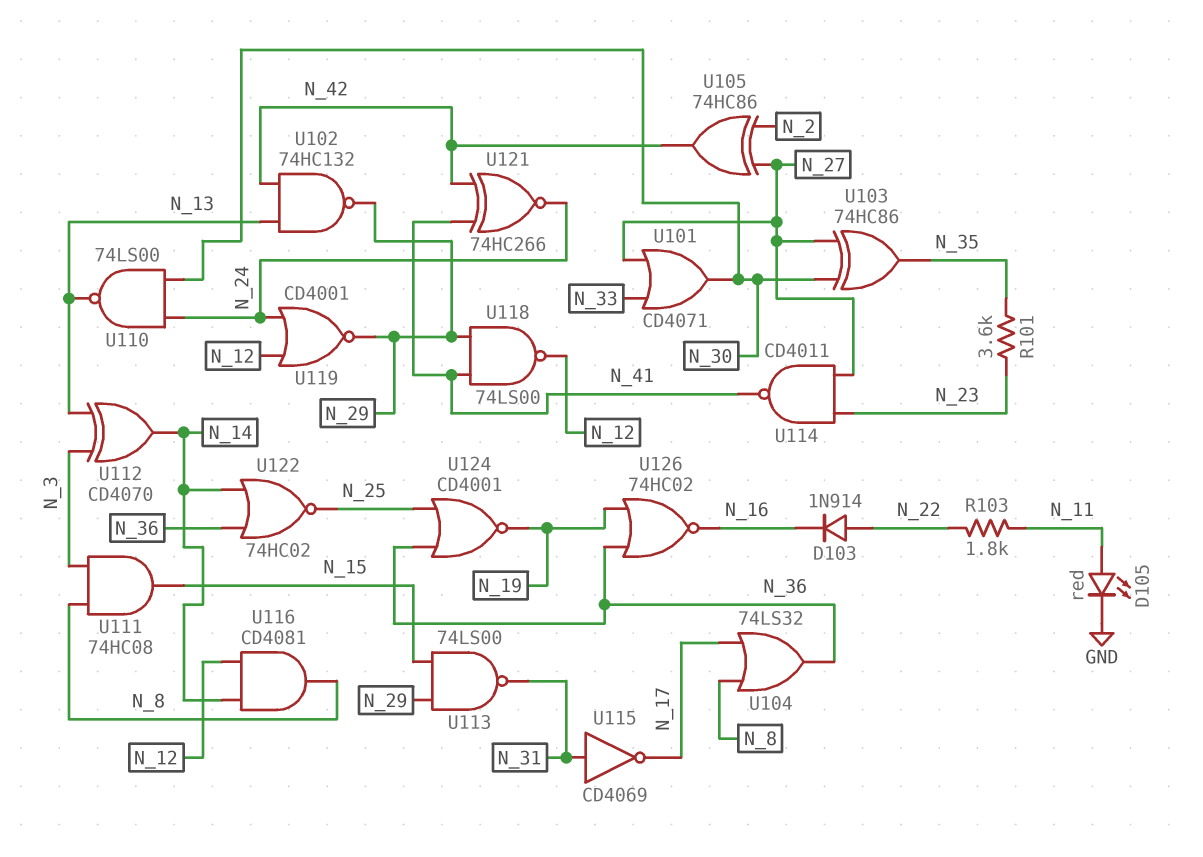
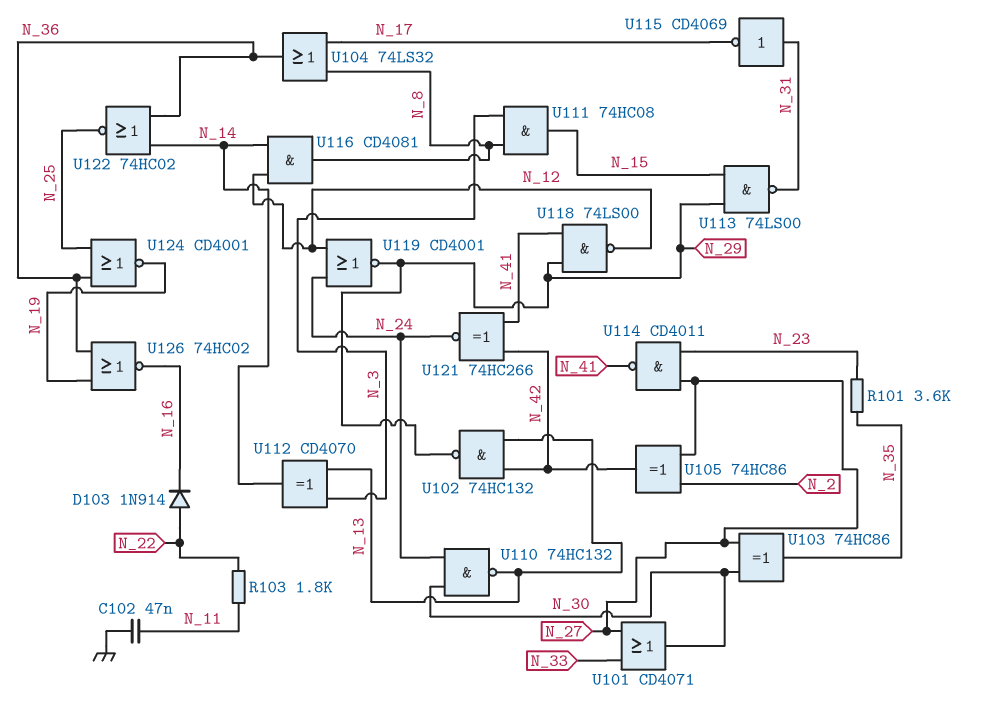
C102: none -> 47nF (GND, N_11)
D105: LED red (A N_11, K GND) -> none
U110: NAND 74LS00 (in N_24, in N_30, out N_13) -> NAND 74HC132 (in N_24, in N_30, out N_13)

